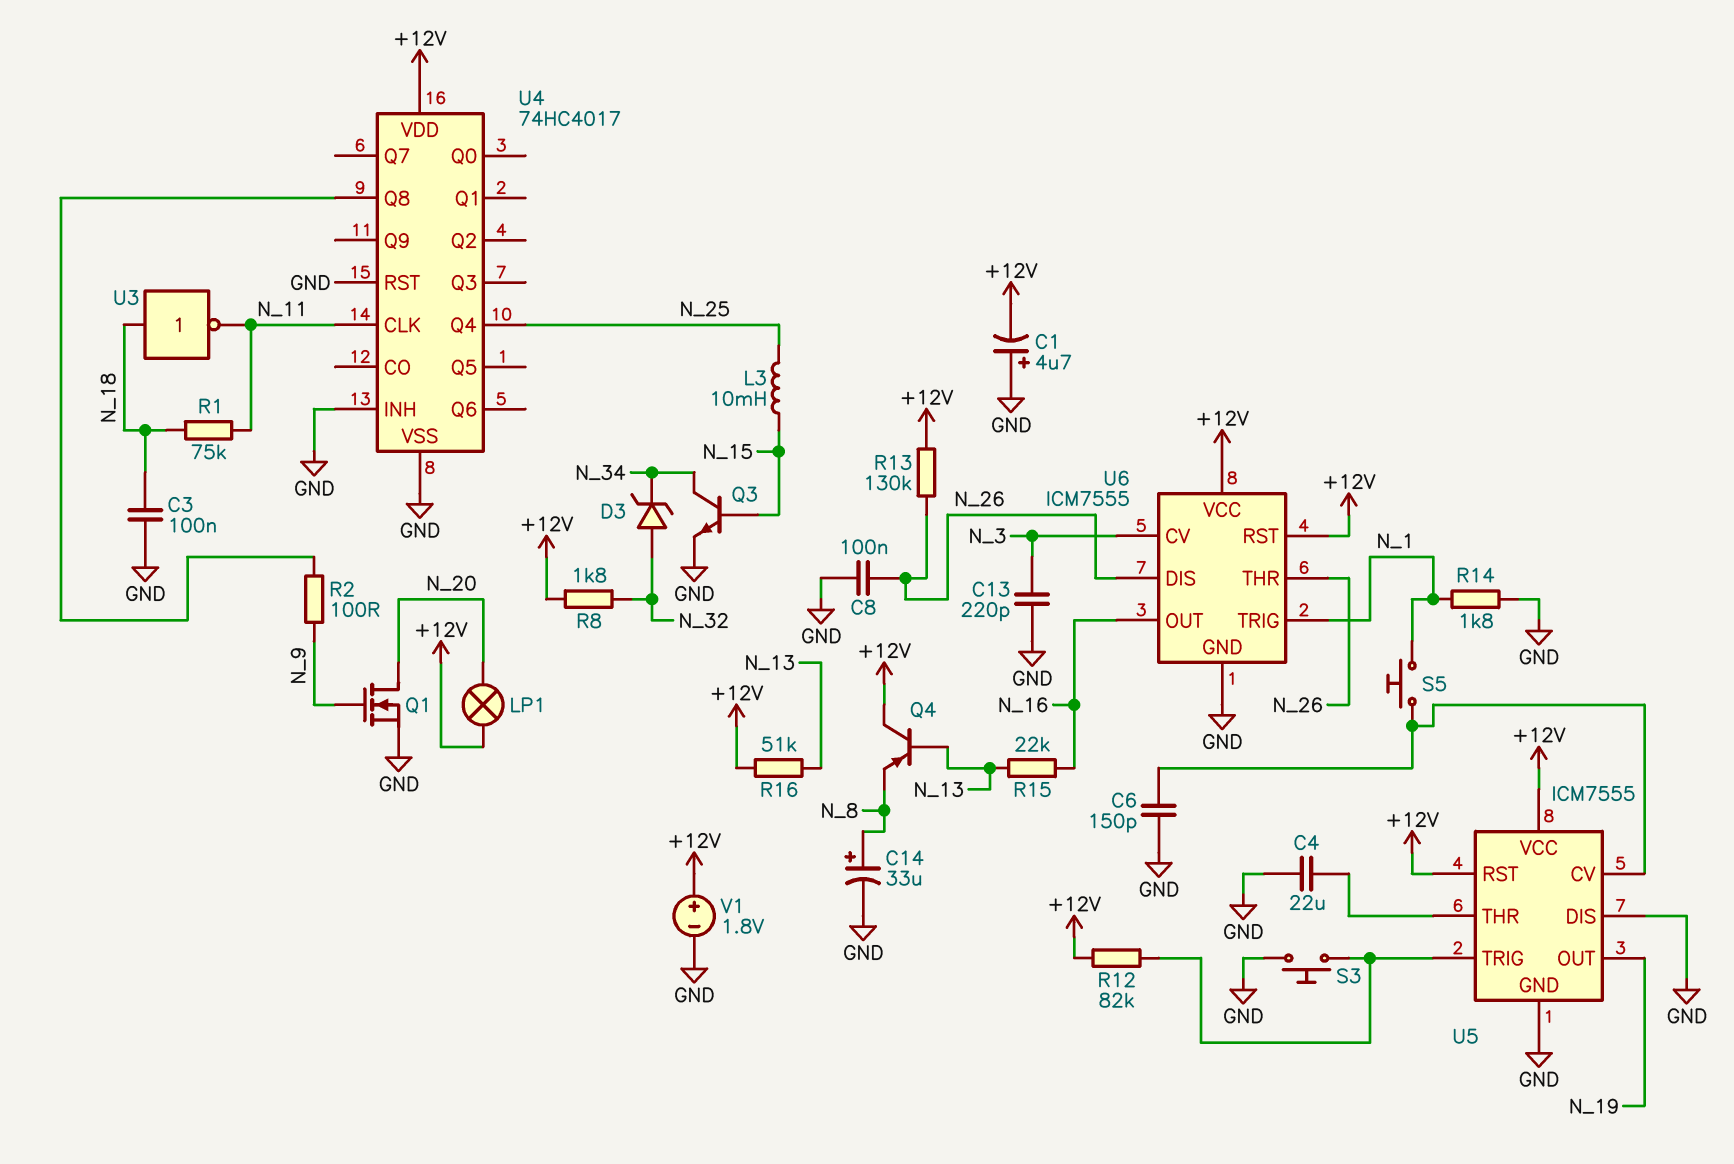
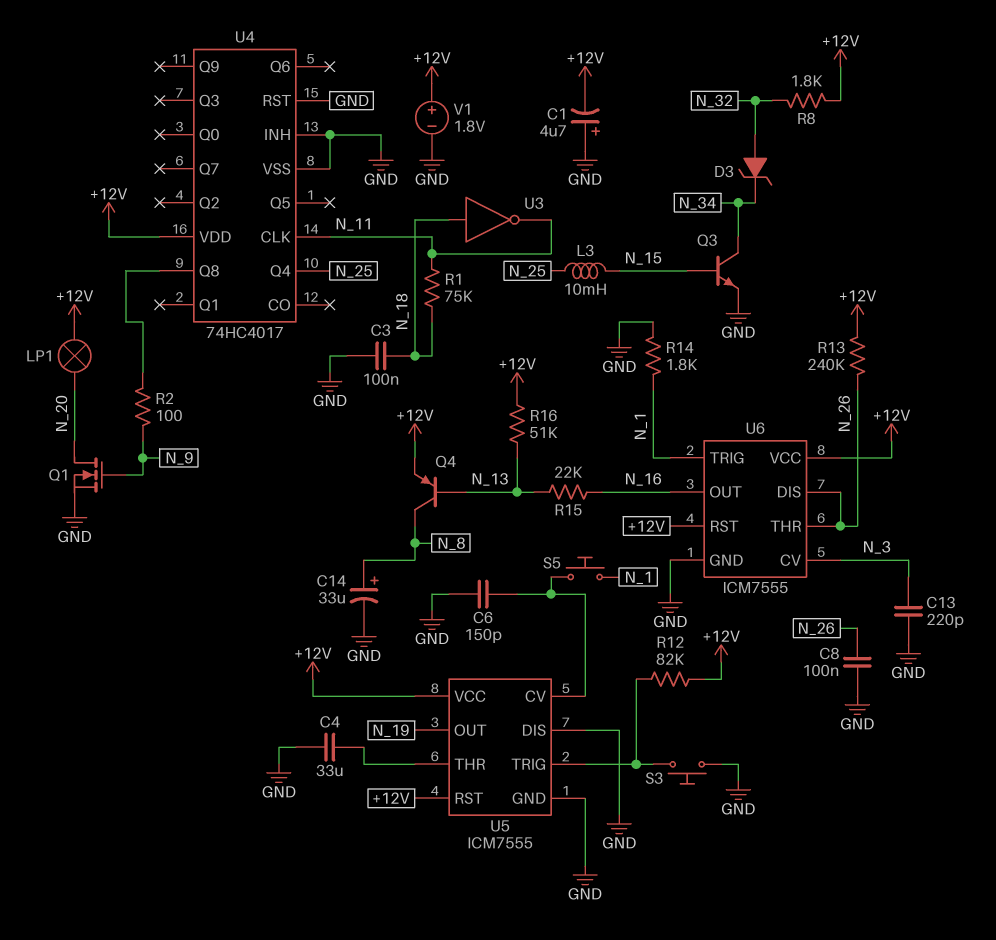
C4: 22uF (GND, U5/THR) -> 33uF (GND, U5/THR)
Q4: PNP (B N_13, C +12V, E N_8) -> PNP (B N_13, C N_8, E +12V)
R13: 130k (+12V, N_26) -> 240k (+12V, N_26)

